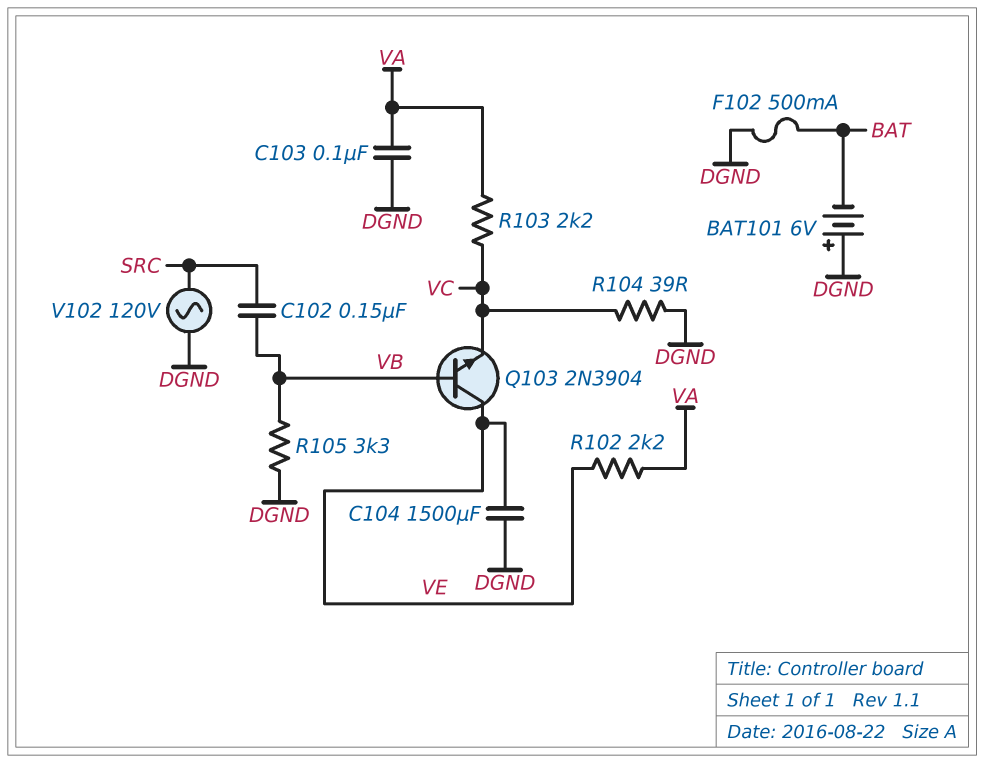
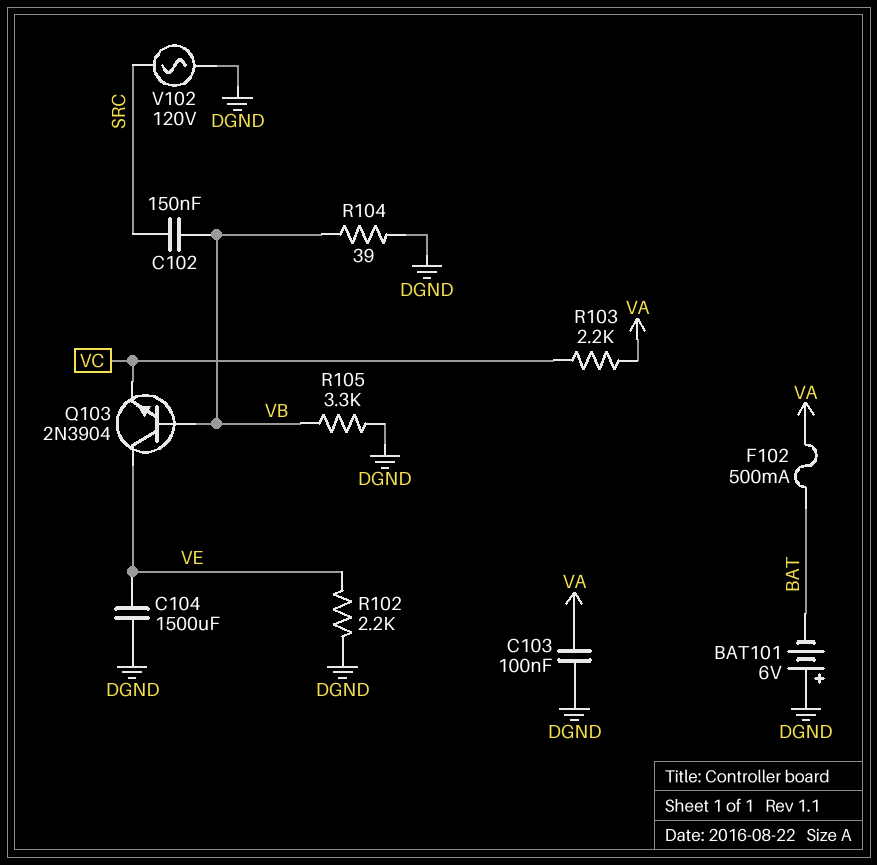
F102: 500mA (BAT, DGND) -> 500mA (BAT, VA)
R102: 2.2k (VA, VE) -> 2.2k (DGND, VE)
R104: 39 (DGND, VC) -> 39 (DGND, VB)

